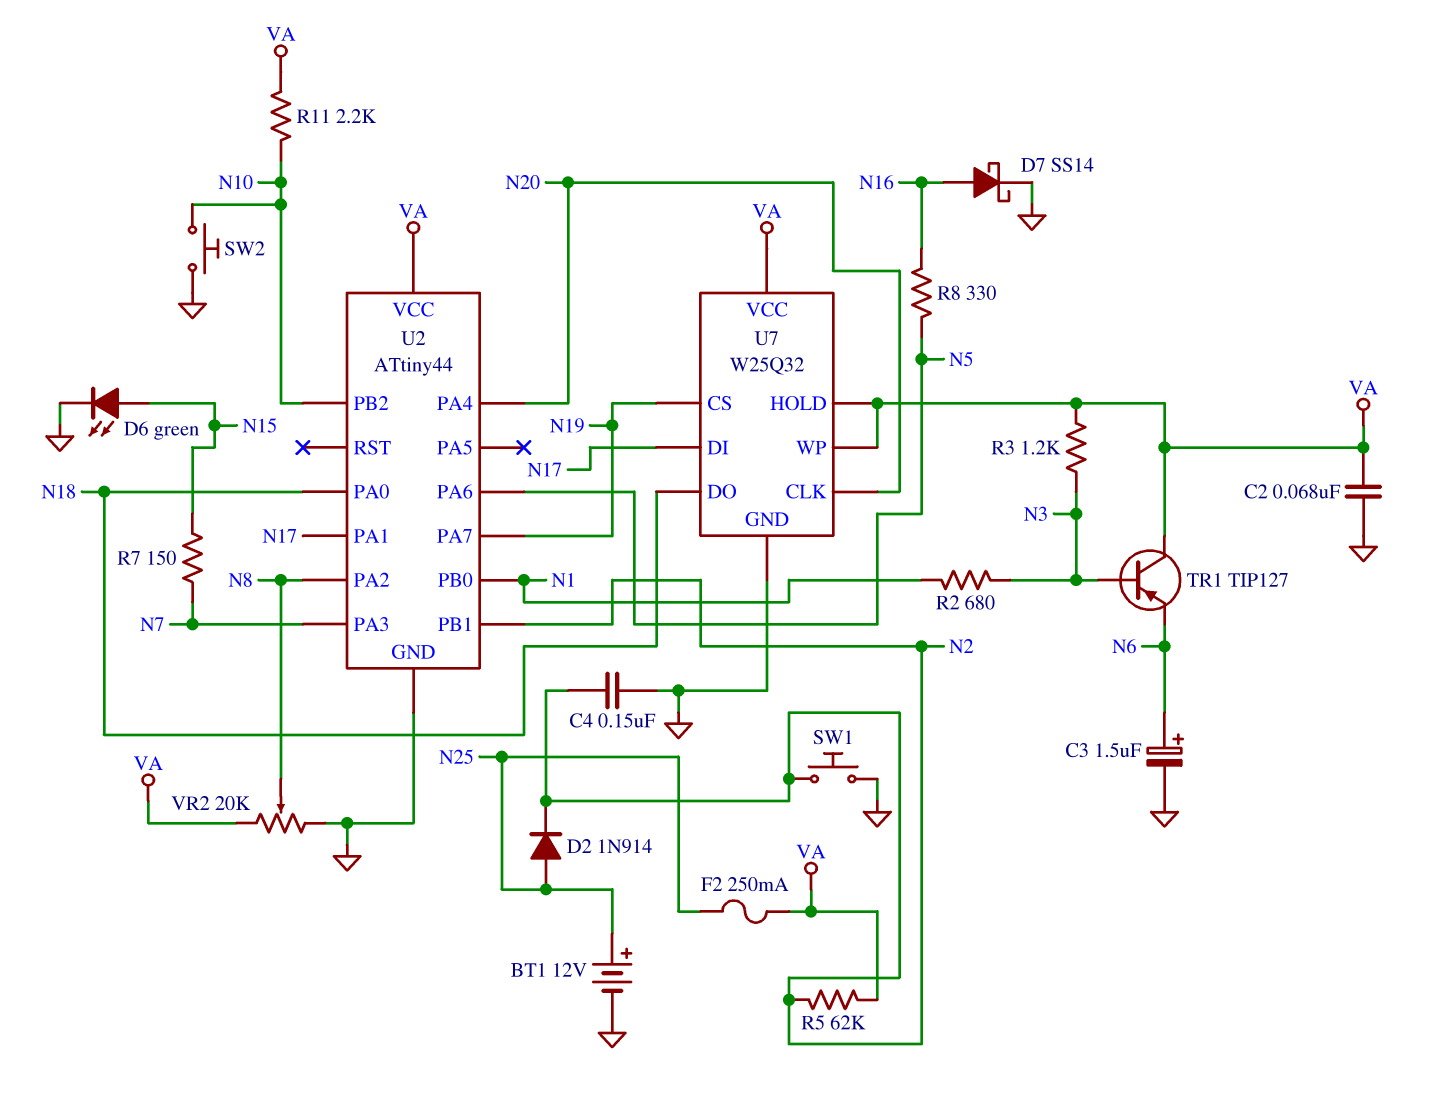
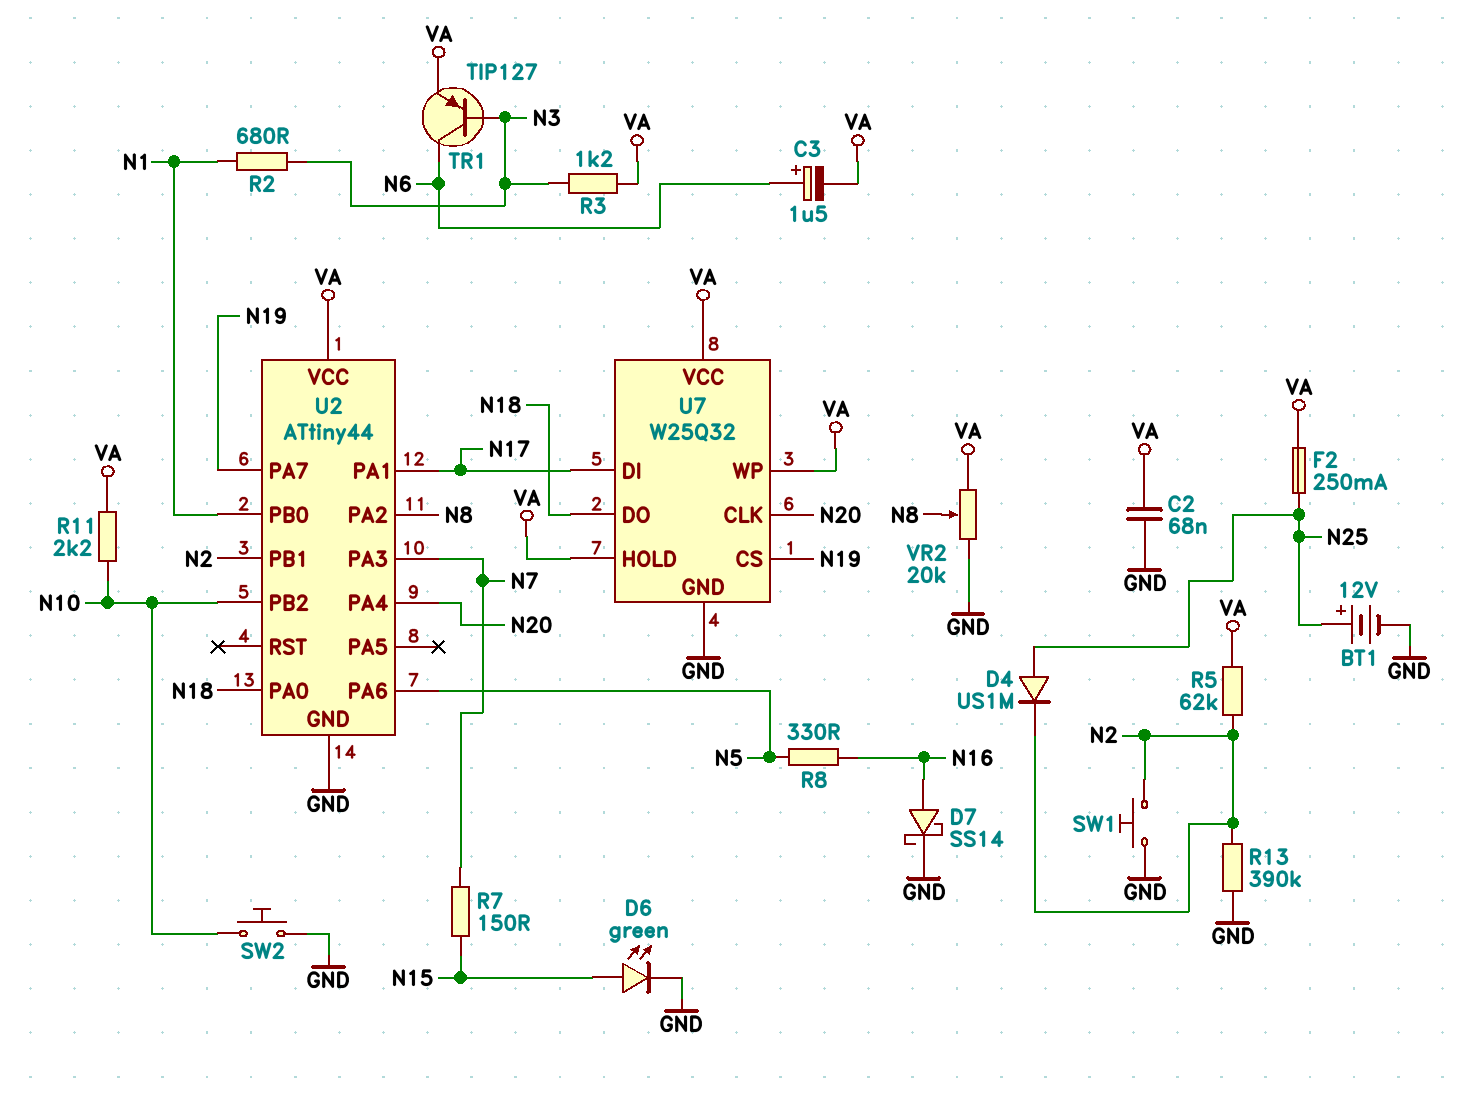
C3: 1.5uF (plus N6, minus GND) -> 1.5uF (plus N6, minus VA)
C4: 150nF (GND, N2) -> none
D2: diode 1N914 (A N25, K N2) -> none
D4: none -> diode US1M (A N25, K N2)
R13: none -> 390k (GND, N2)
TR1: PNP TIP127 (B N3, C VA, E N6) -> PNP TIP127 (B N3, C N6, E VA)

